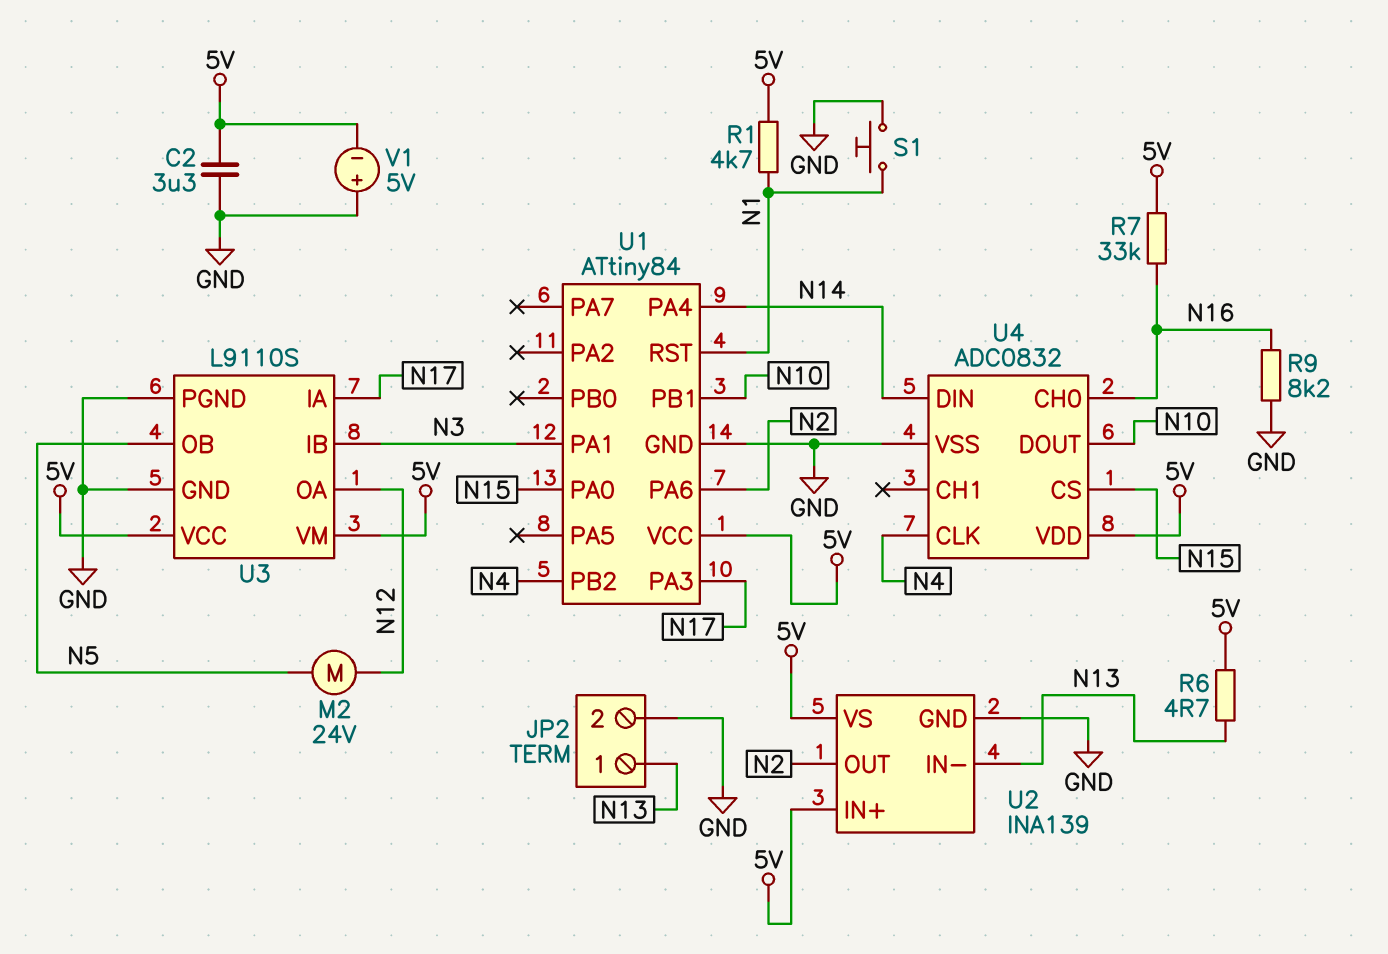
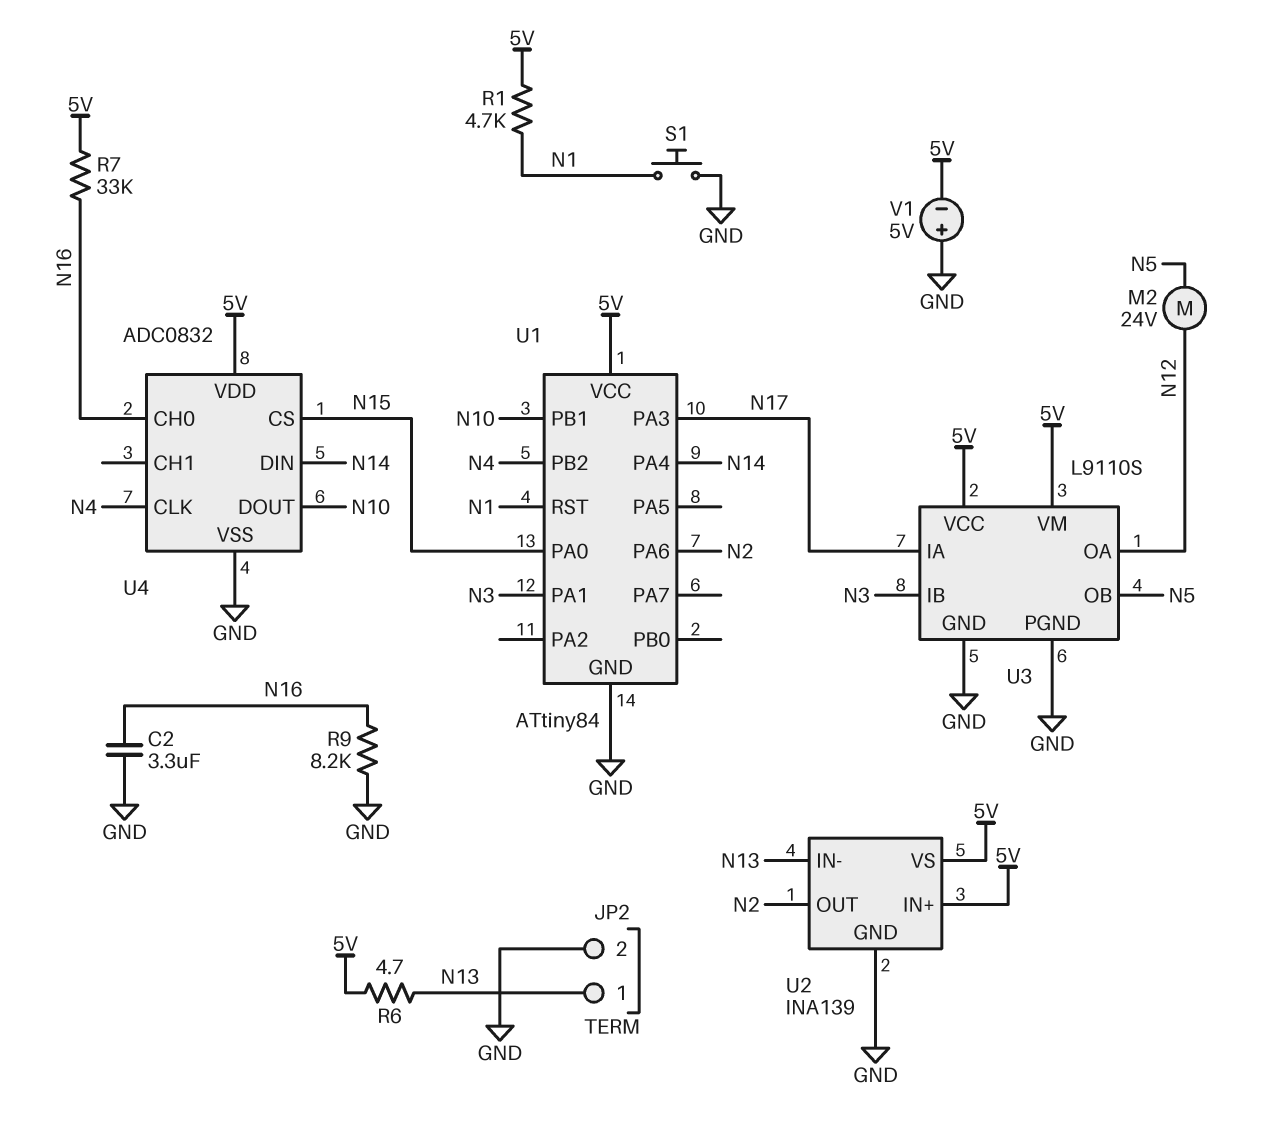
C2: 3.3uF (5V, GND) -> 3.3uF (GND, N16)

